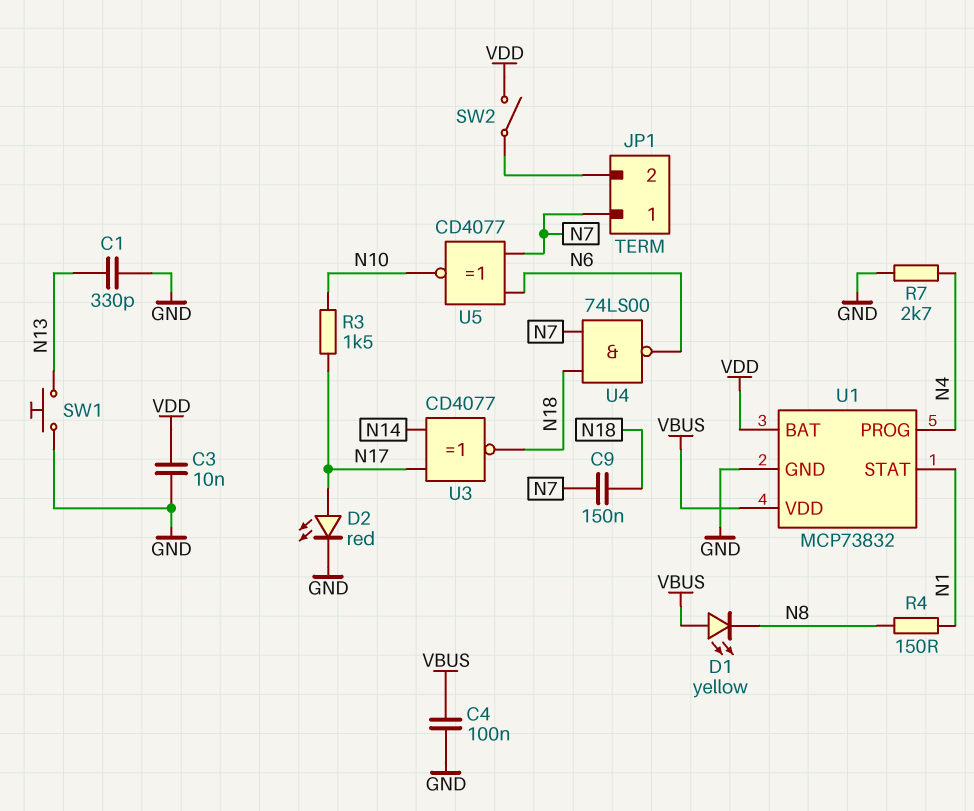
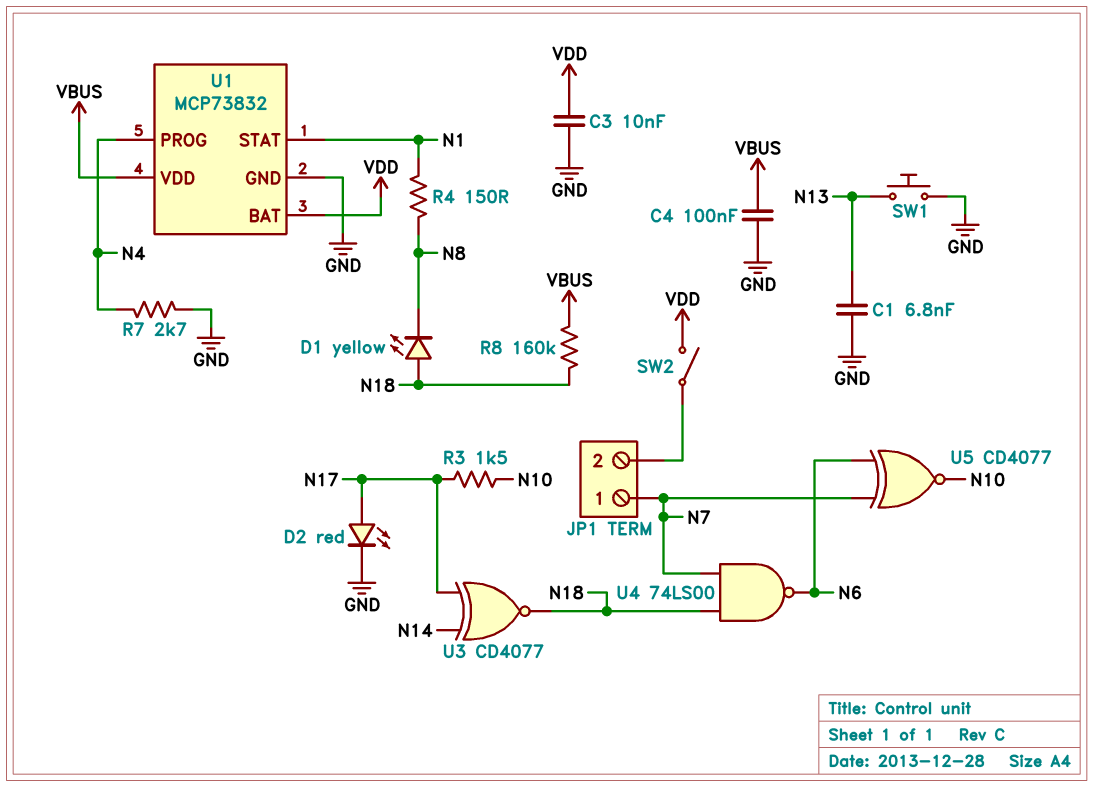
C1: 330pF (GND, N13) -> 6.8nF (GND, N13)
C9: 150nF (N7, N18) -> none
D1: LED yellow (A VBUS, K N8) -> LED yellow (A N18, K N8)
R8: none -> 160k (N18, VBUS)

